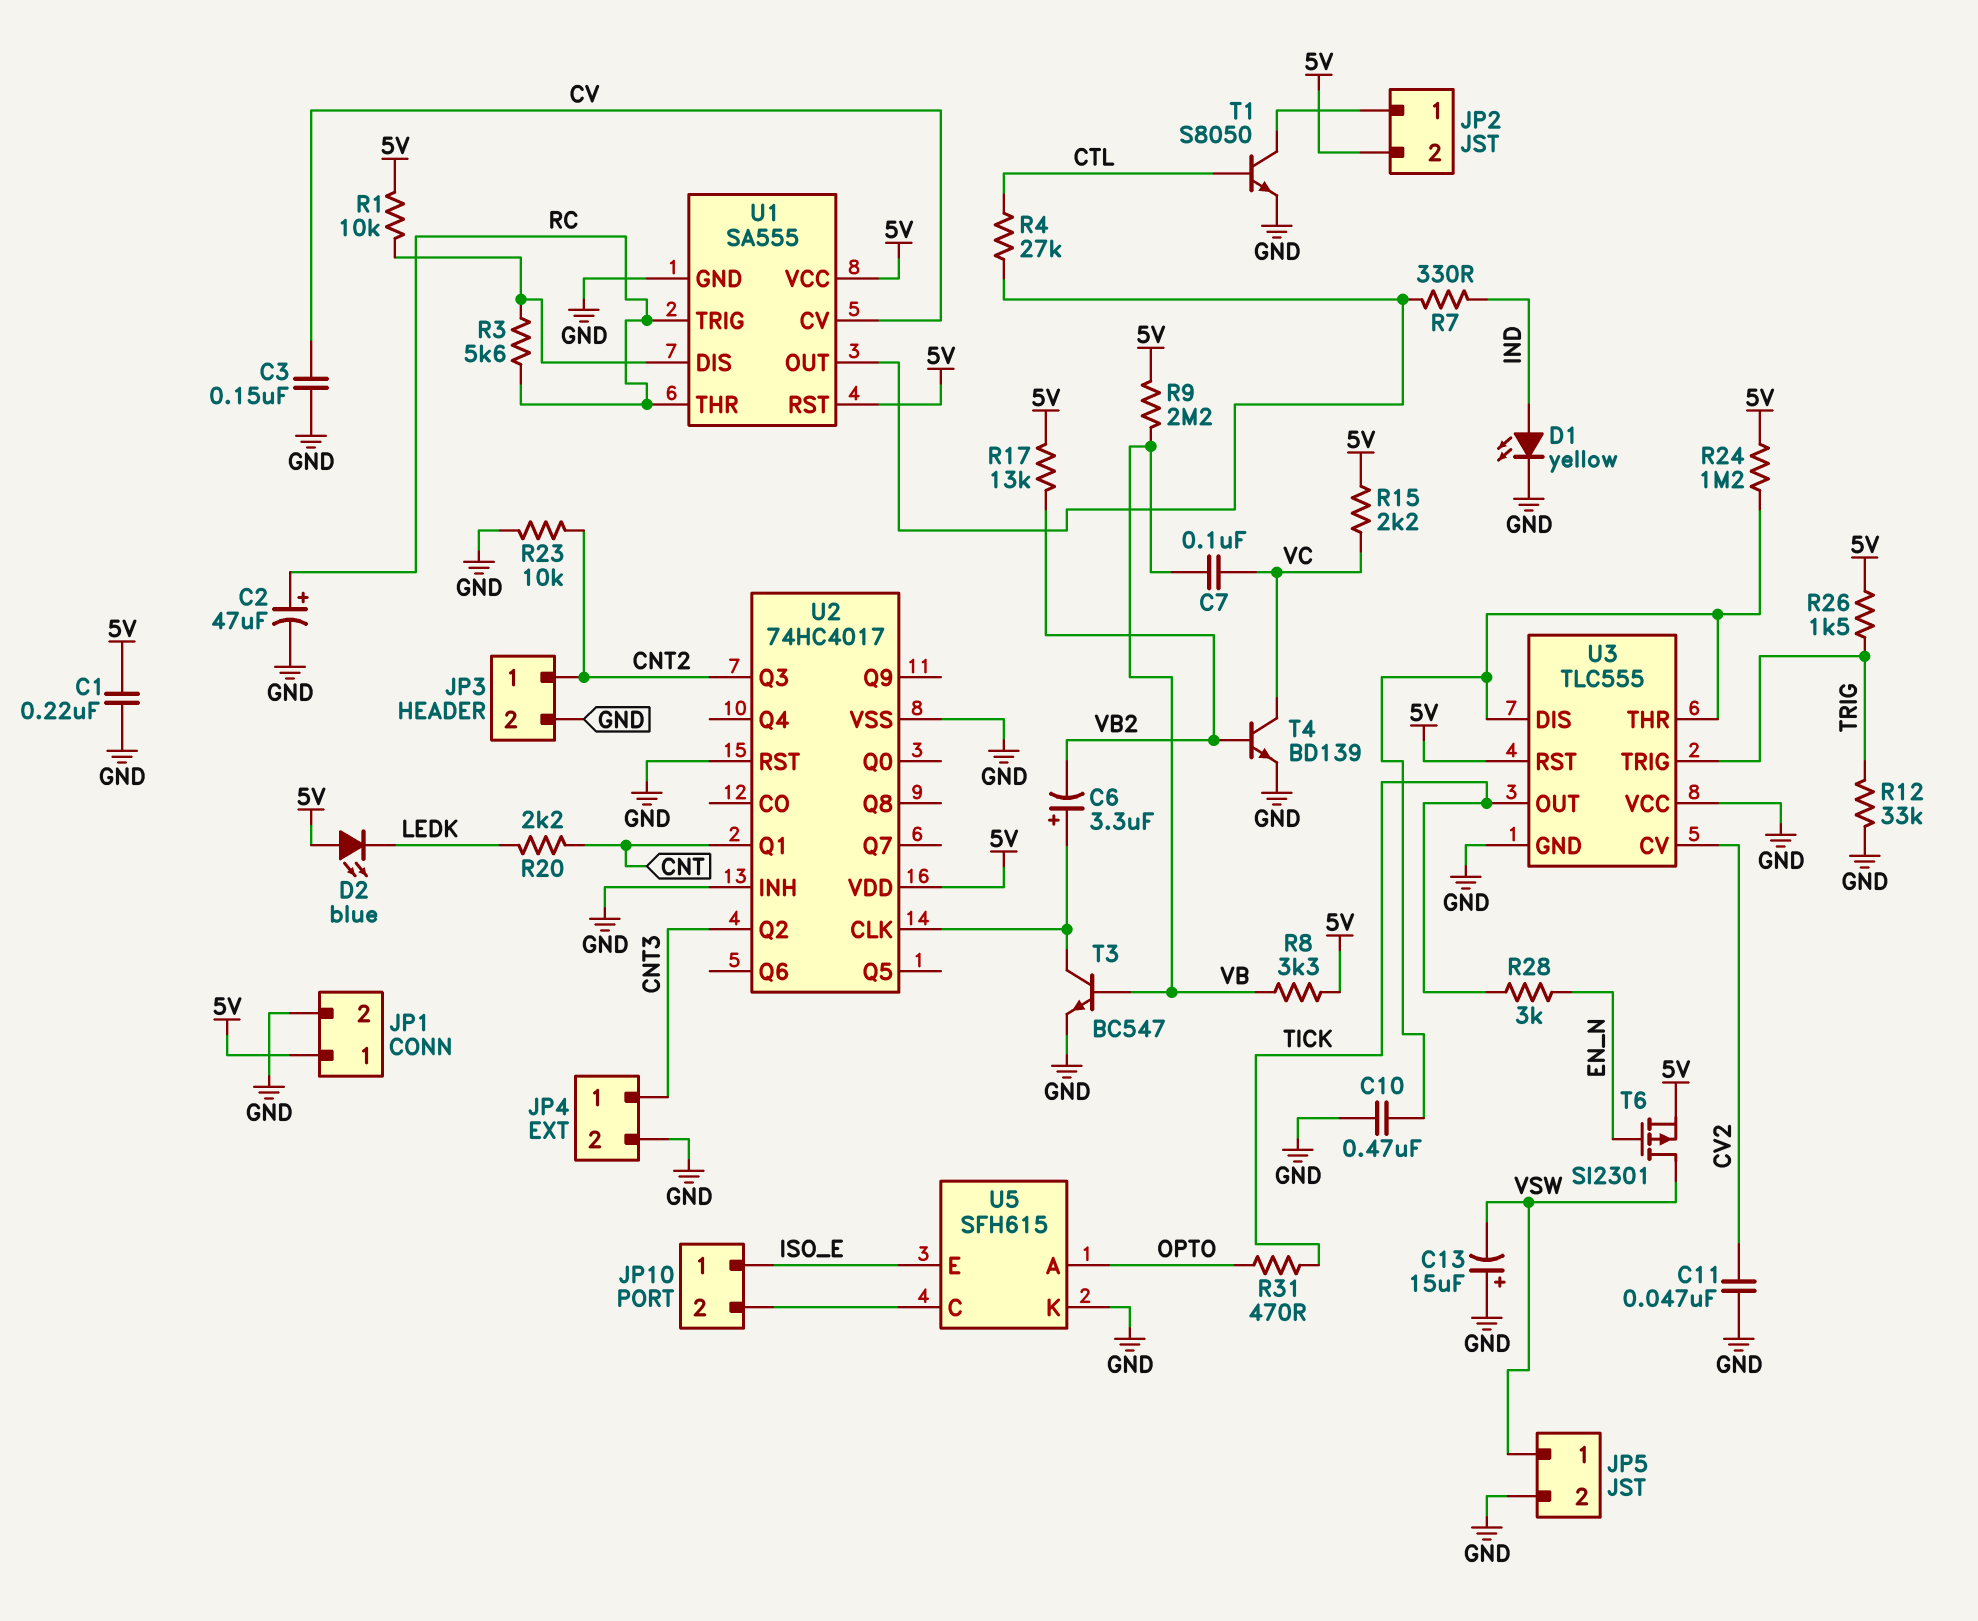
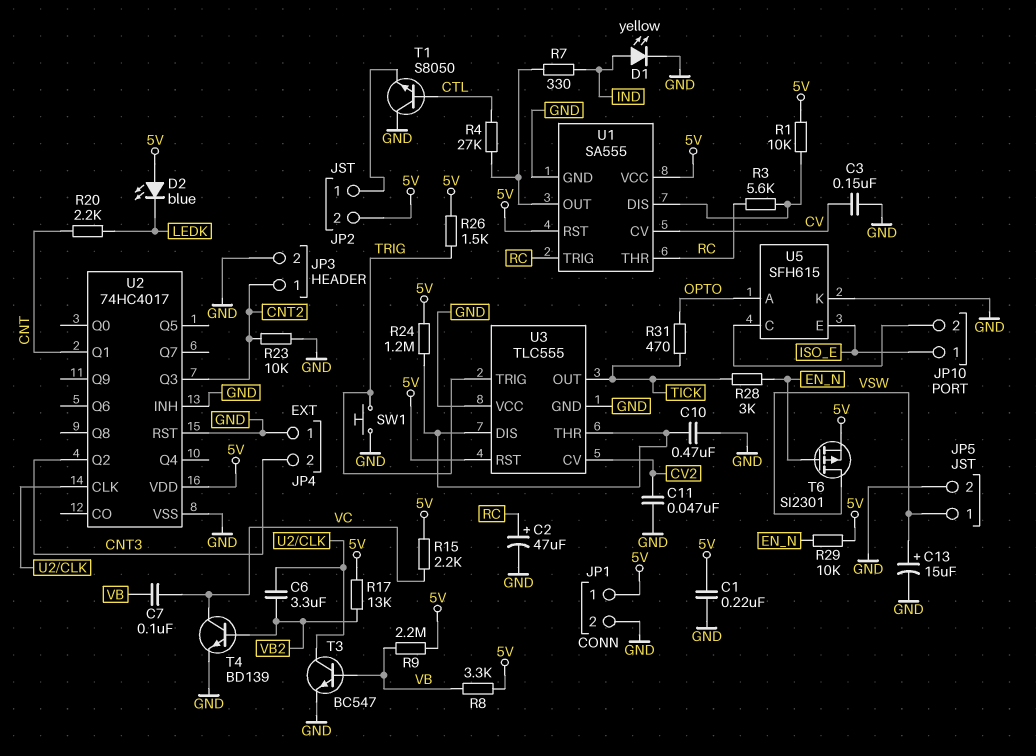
C6: 3.3uF (plus U2/CLK, minus VB2) -> 3.3uF (U2/CLK, VB2)
C13: 15uF (plus GND, minus VSW) -> 15uF (plus VSW, minus GND)
JP4 pin 1: CNT3 -> GND
JP4 pin 2: GND -> CNT3
R12: 33k (GND, TRIG) -> none
R29: none -> 10k (5V, EN_N)
SW1: none -> button (GND, TRIG)
T1: NPN S8050 (B CTL, C JP2/1, E GND) -> NPN S8050 (B CTL, C GND, E JP2/1)

